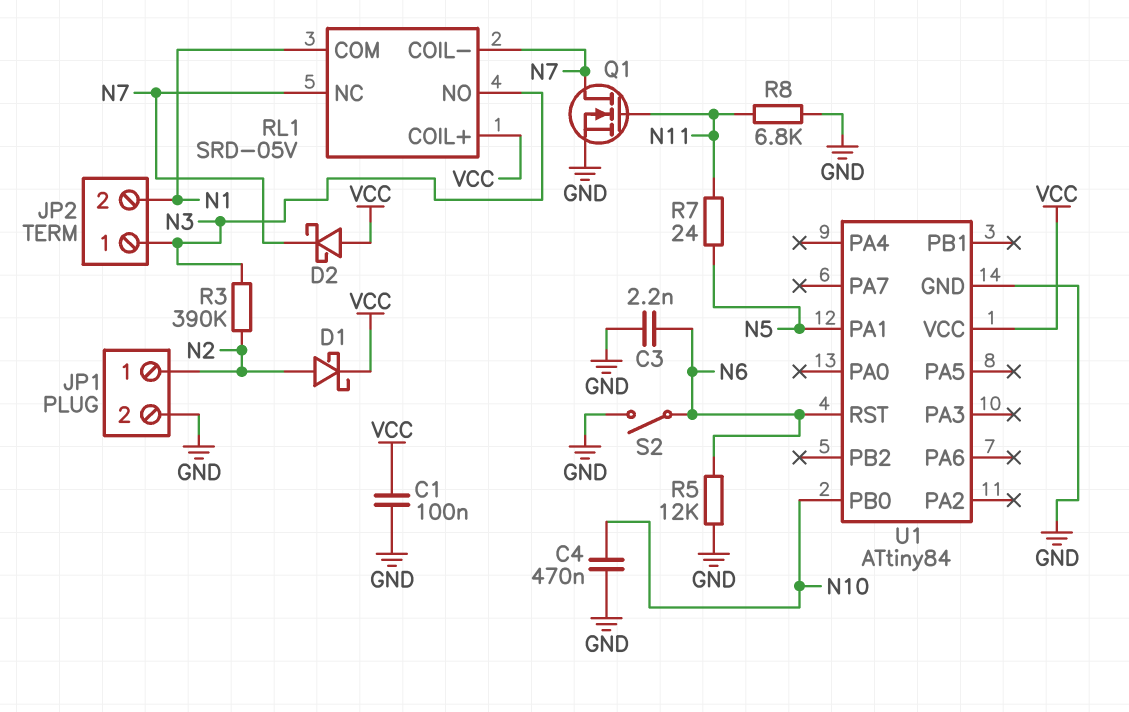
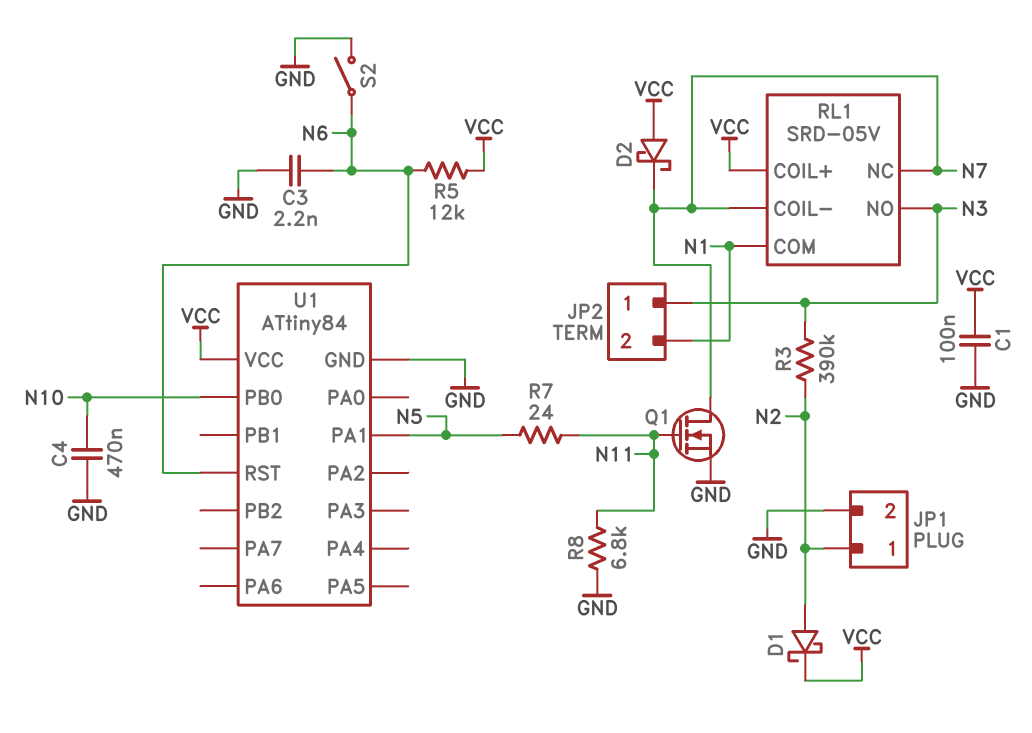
R5: 12k (GND, N6) -> 12k (N6, VCC)

